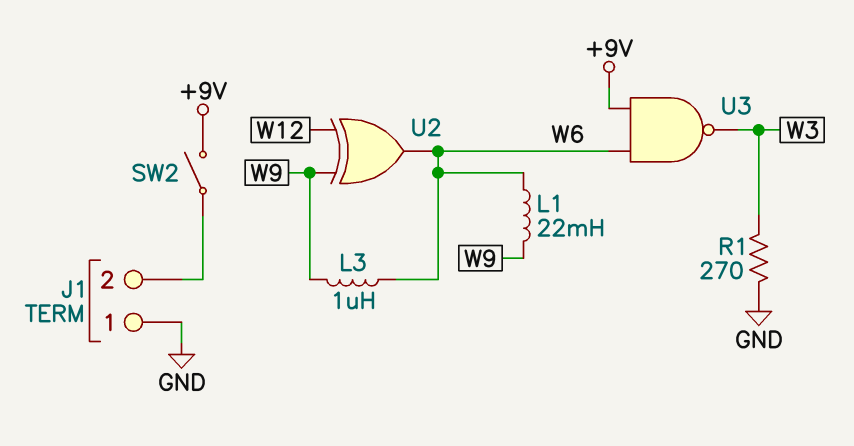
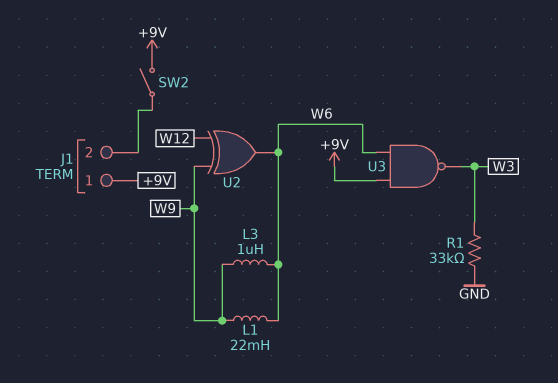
J1 pin 1: GND -> +9V
R1: 270 (GND, W3) -> 33k (GND, W3)

